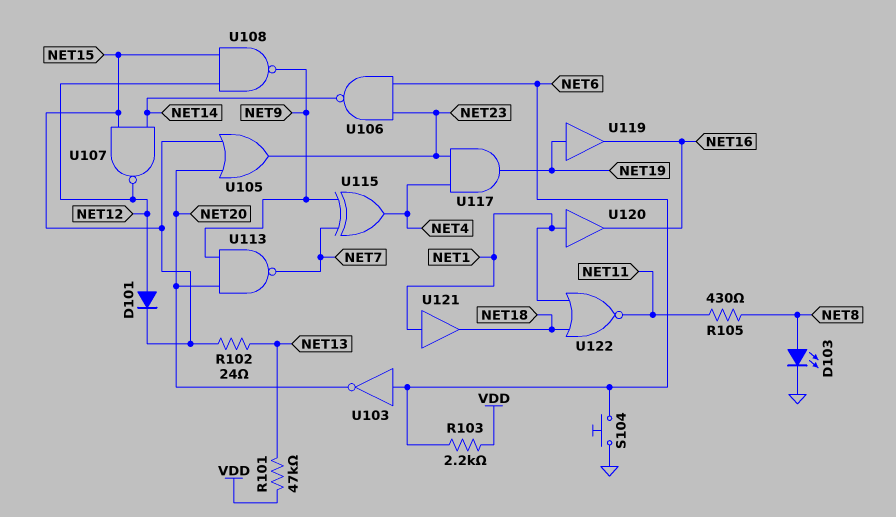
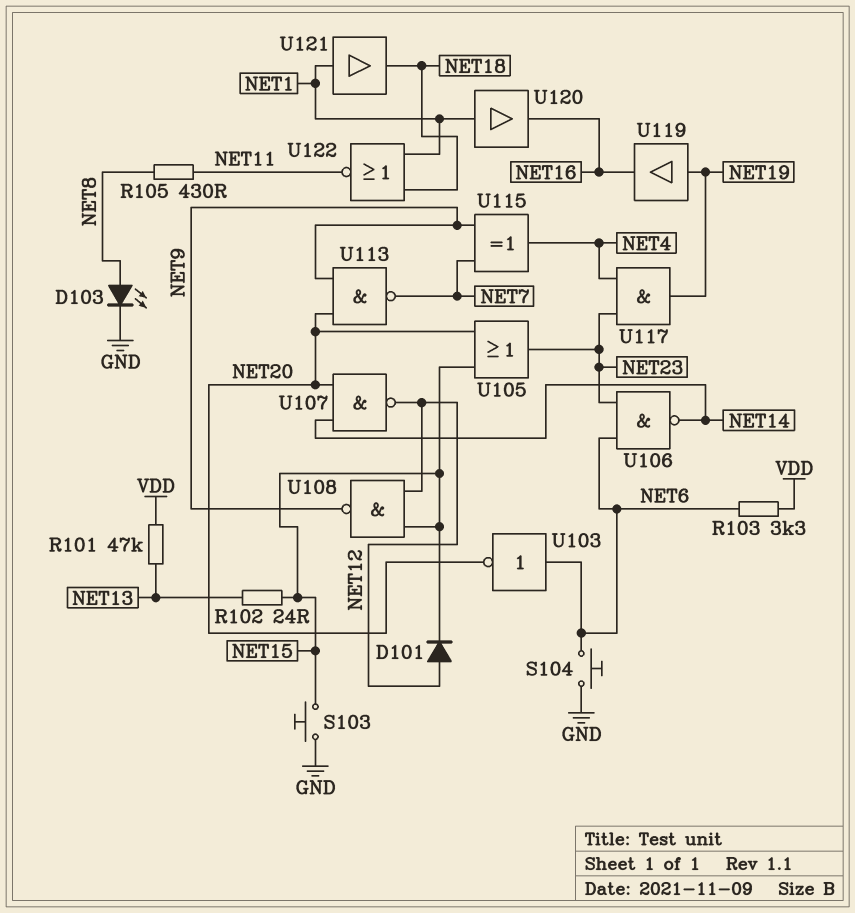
R103: 2.2k (NET6, VDD) -> 3.3k (NET6, VDD)
S103: none -> button (GND, NET15)
U107: NAND (in NET14, in NET15, out NET12) -> NAND (in NET14, in NET20, out NET12)

